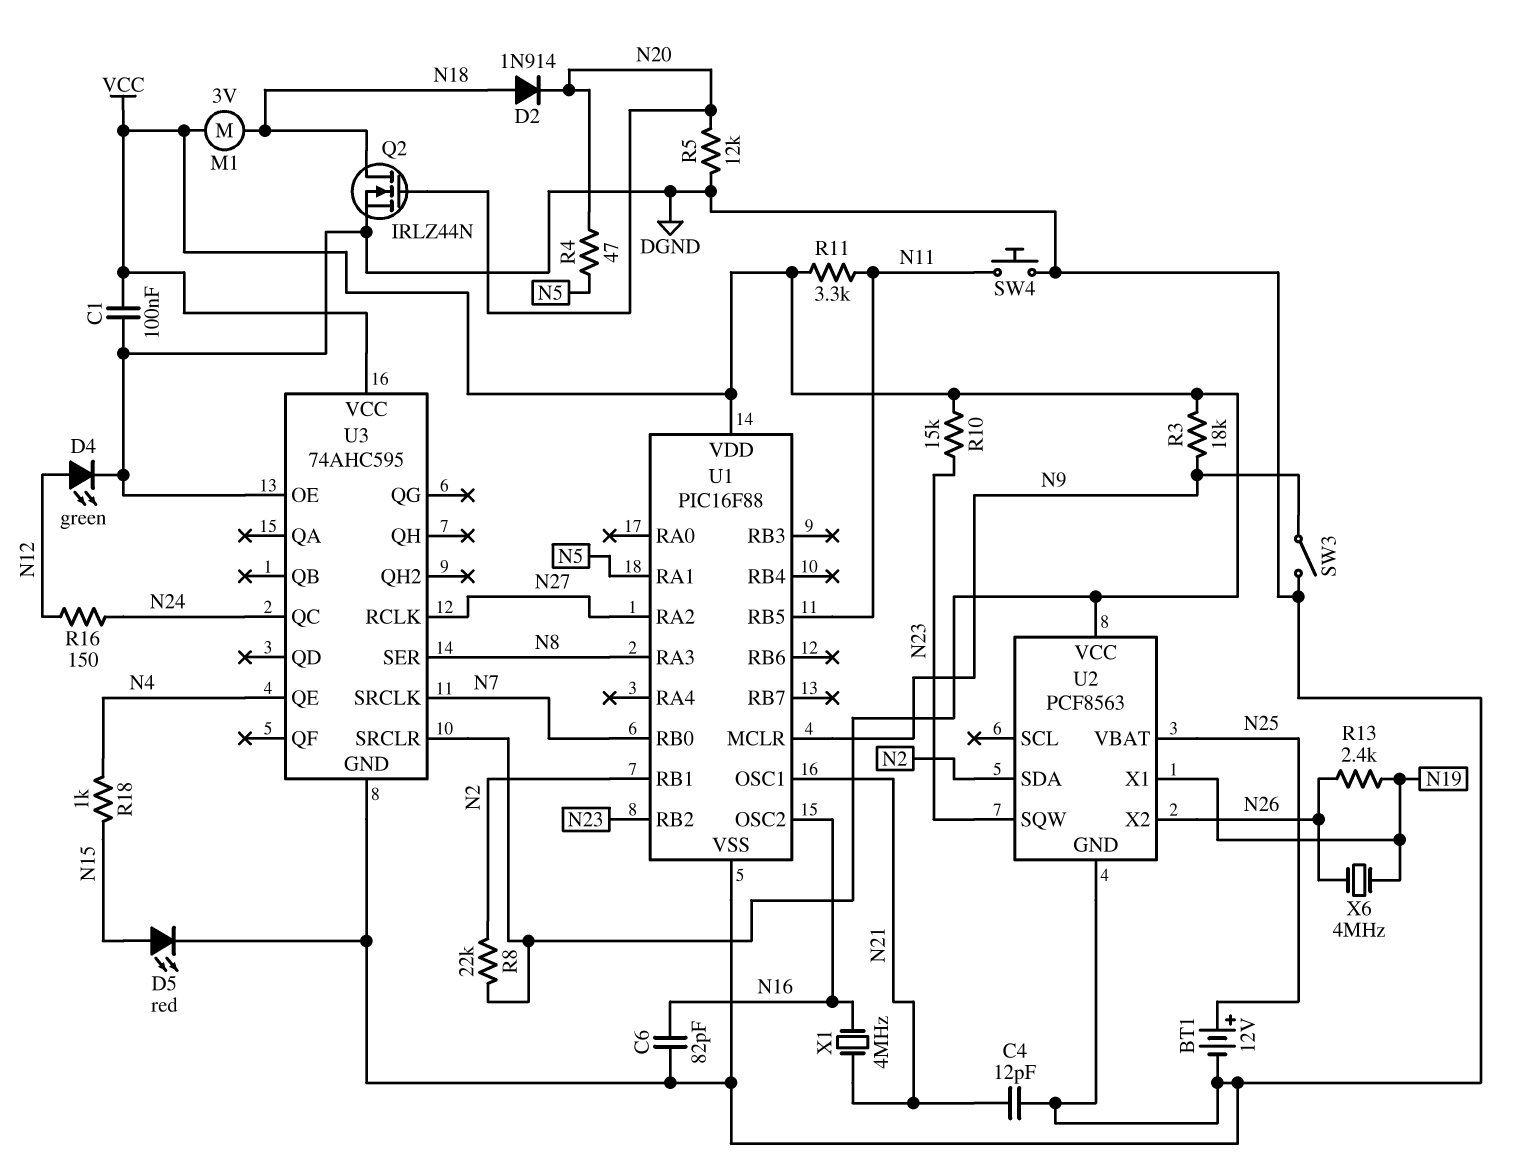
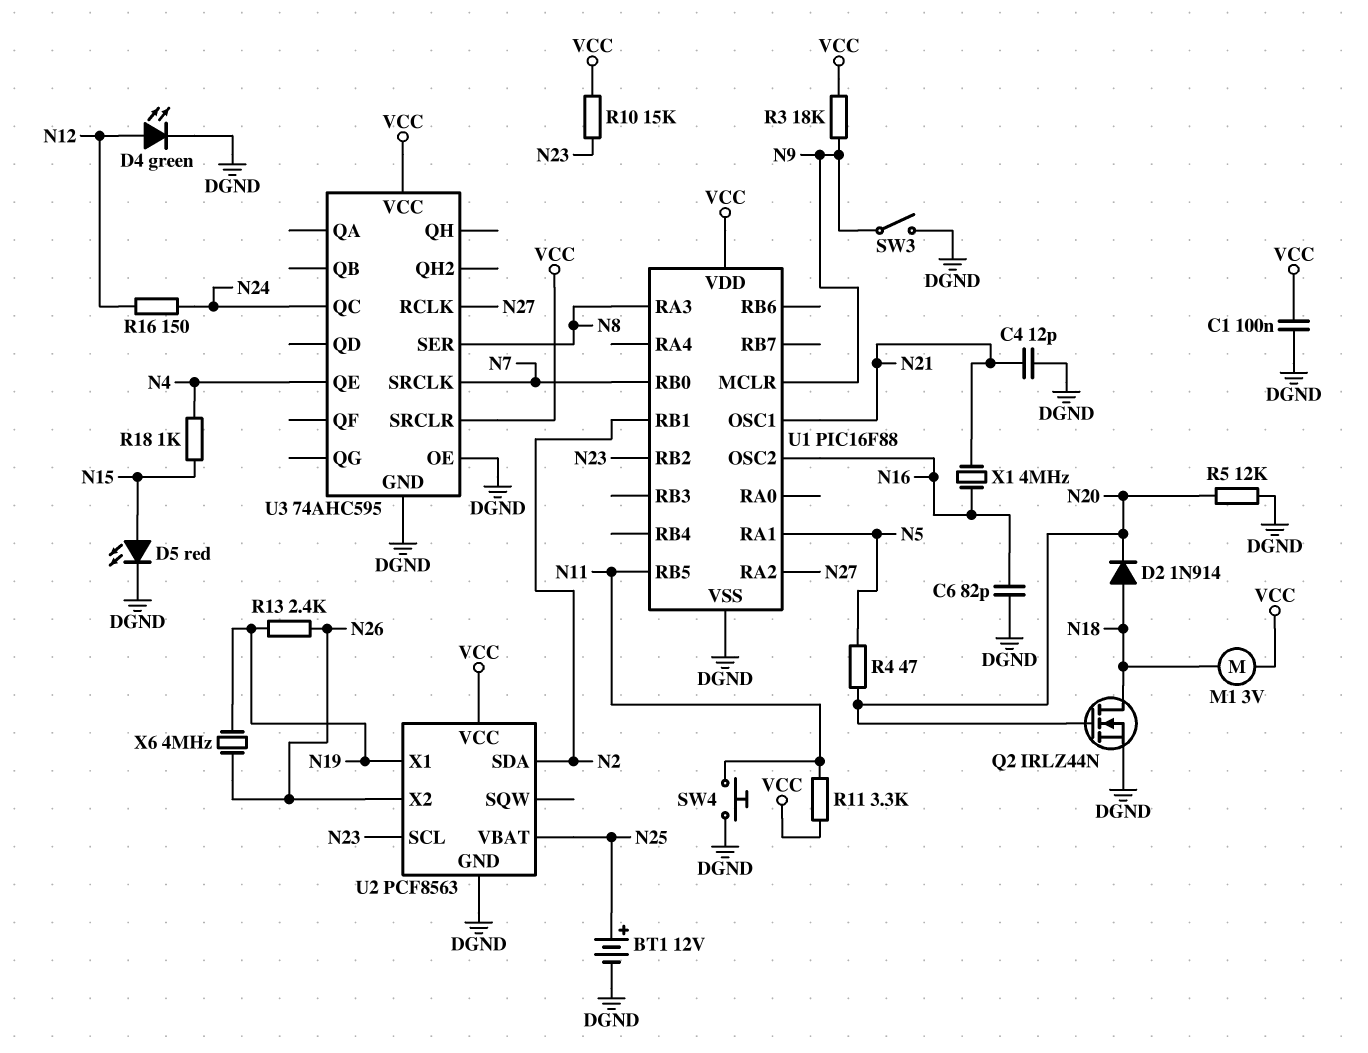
R8: 22k (N2, VCC) -> none
U2 pin SCL: none -> N23
U2 pin SQW: N23 -> none

